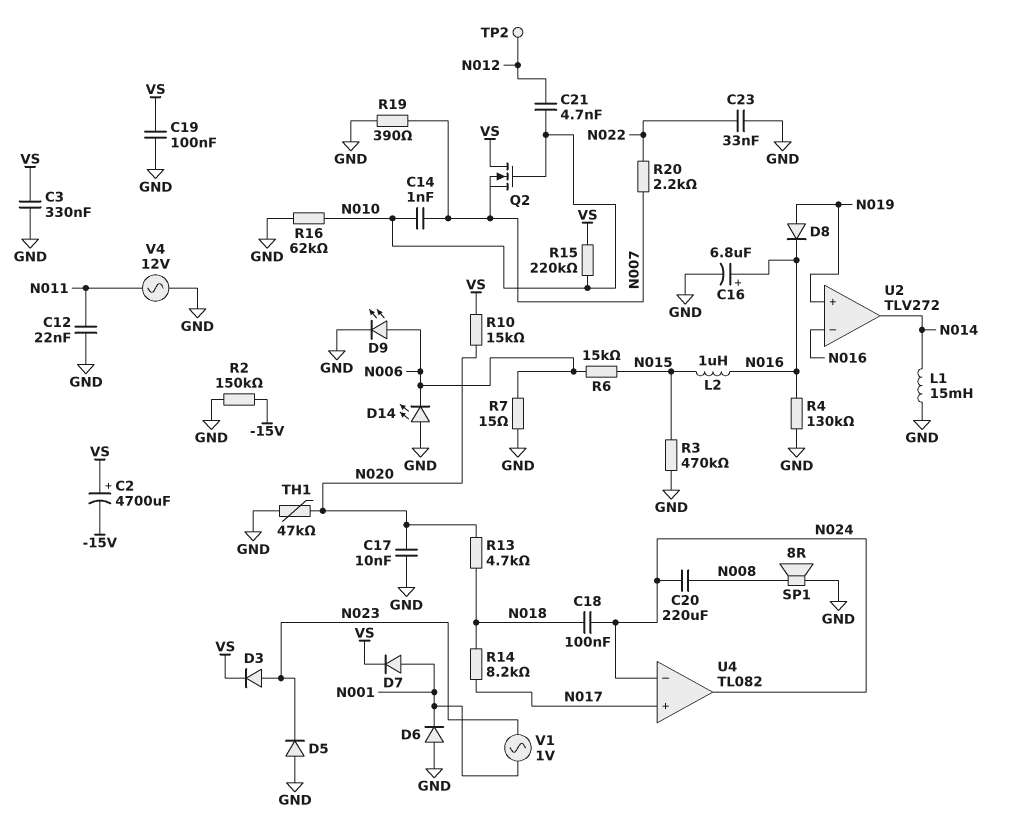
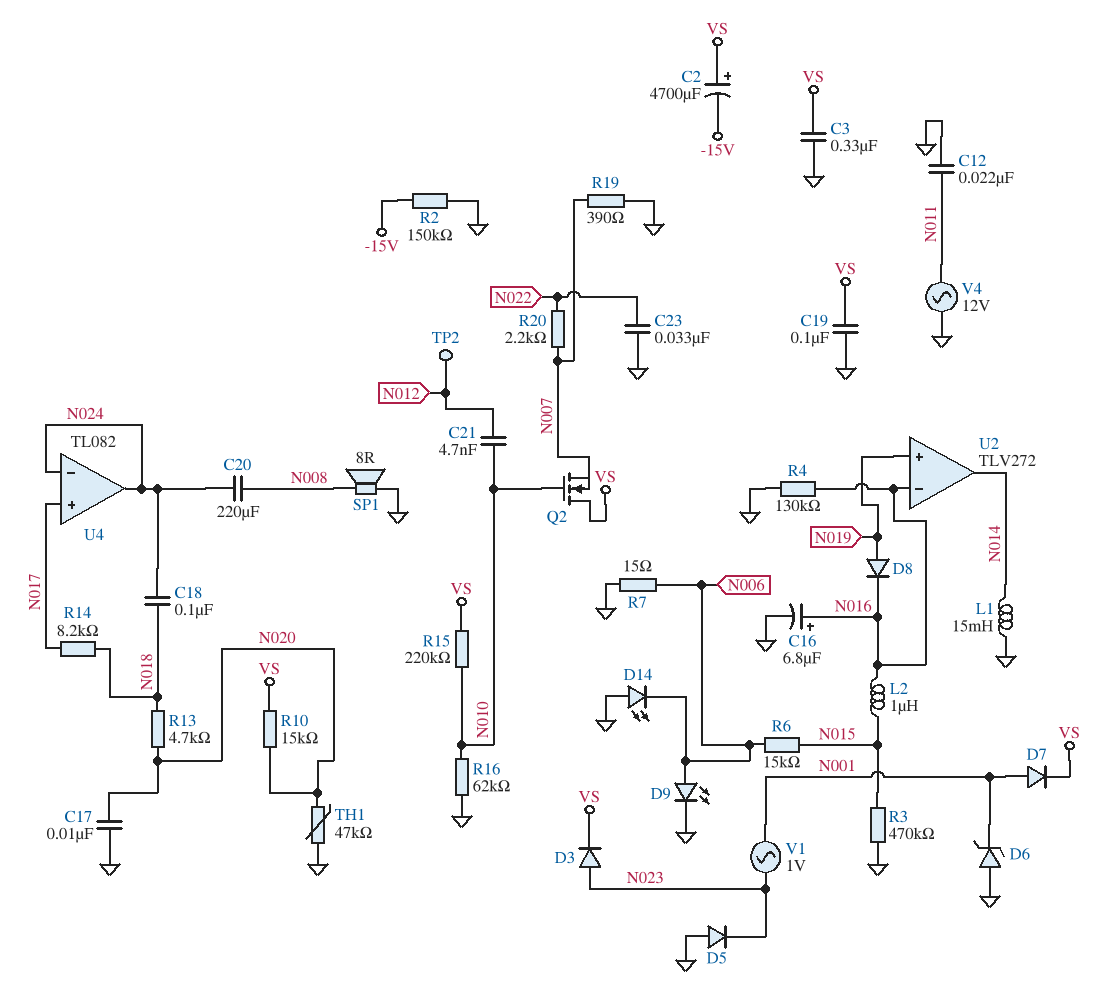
C14: 1nF (N007, N010) -> none
D6: diode (A GND, K N001) -> zener (A GND, K N001)

